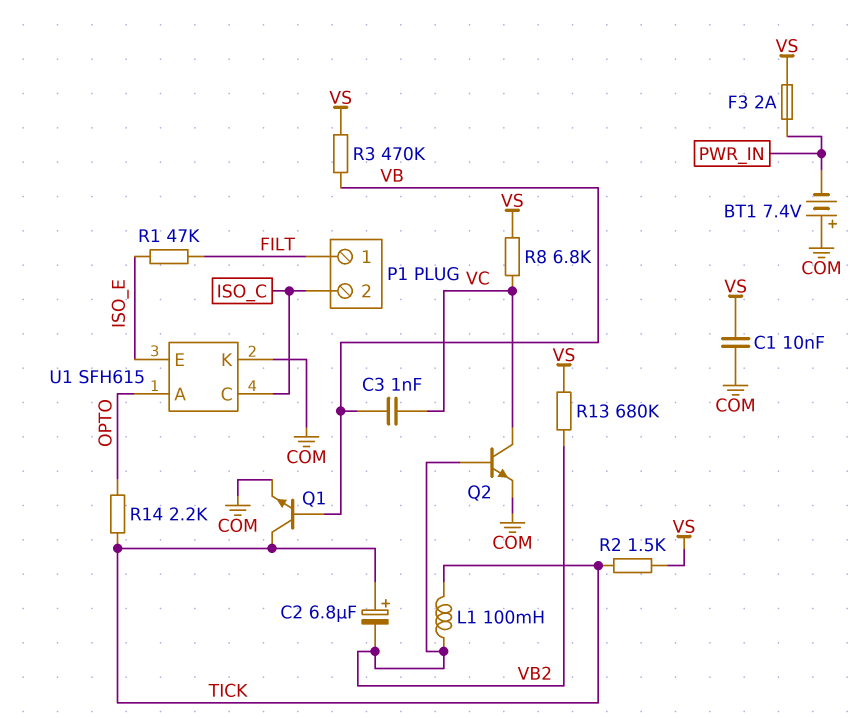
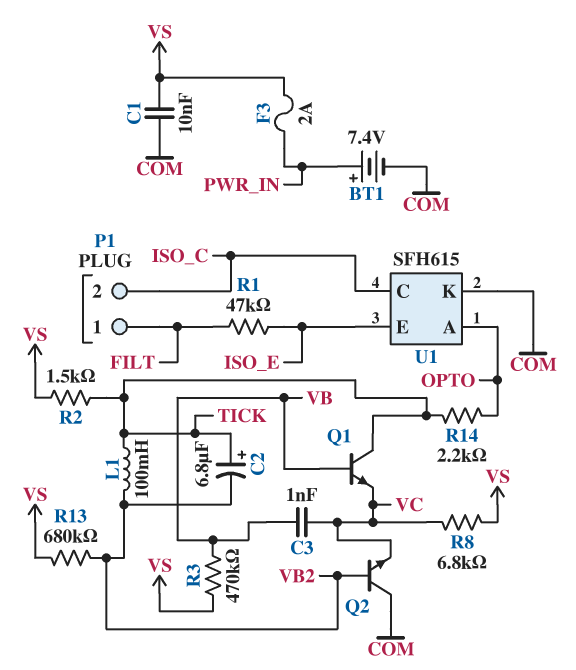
BT1: 7.4V (plus COM, minus PWR_IN) -> 7.4V (plus PWR_IN, minus COM)
Q1: NPN (B VB, C TICK, E COM) -> NPN (B VB, C TICK, E VC)
Q2: NPN (B VB2, C VC, E COM) -> NPN (B VB2, C COM, E VC)

